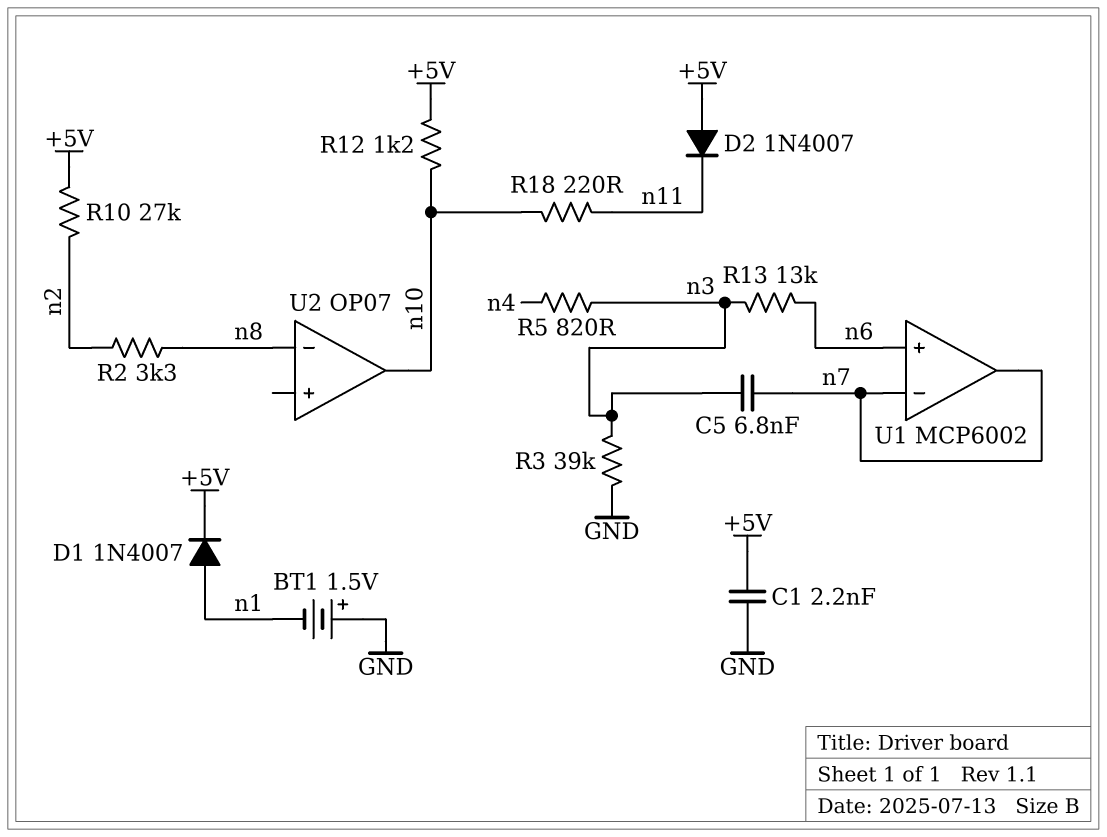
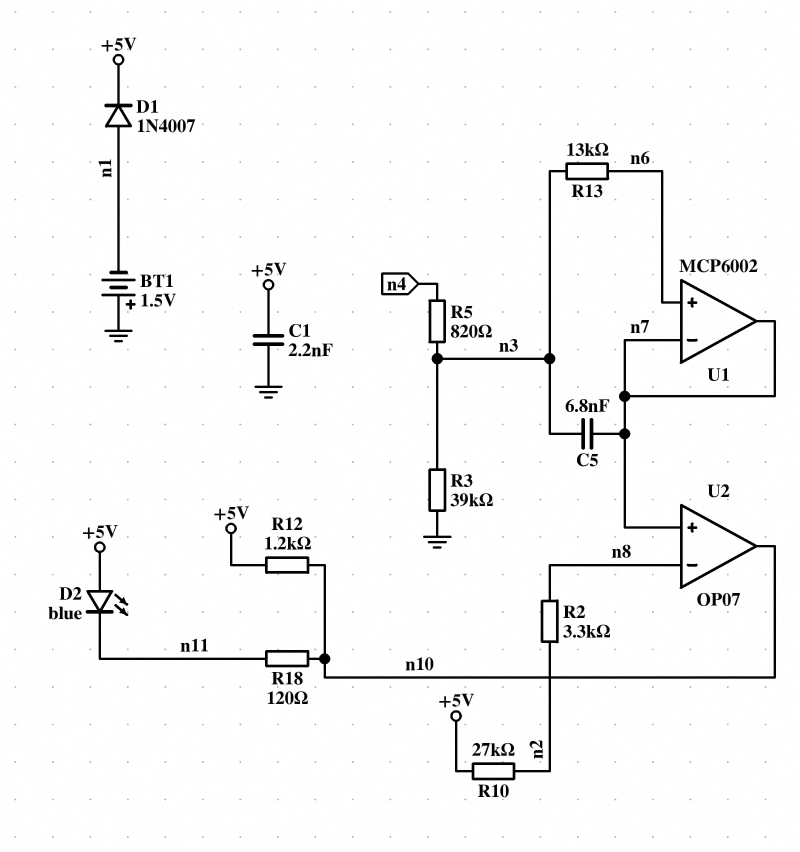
D2: diode 1N4007 (A +5V, K n11) -> LED blue (A +5V, K n11)
R18: 220 (n10, n11) -> 120 (n10, n11)
U2 pin in+: none -> n7

